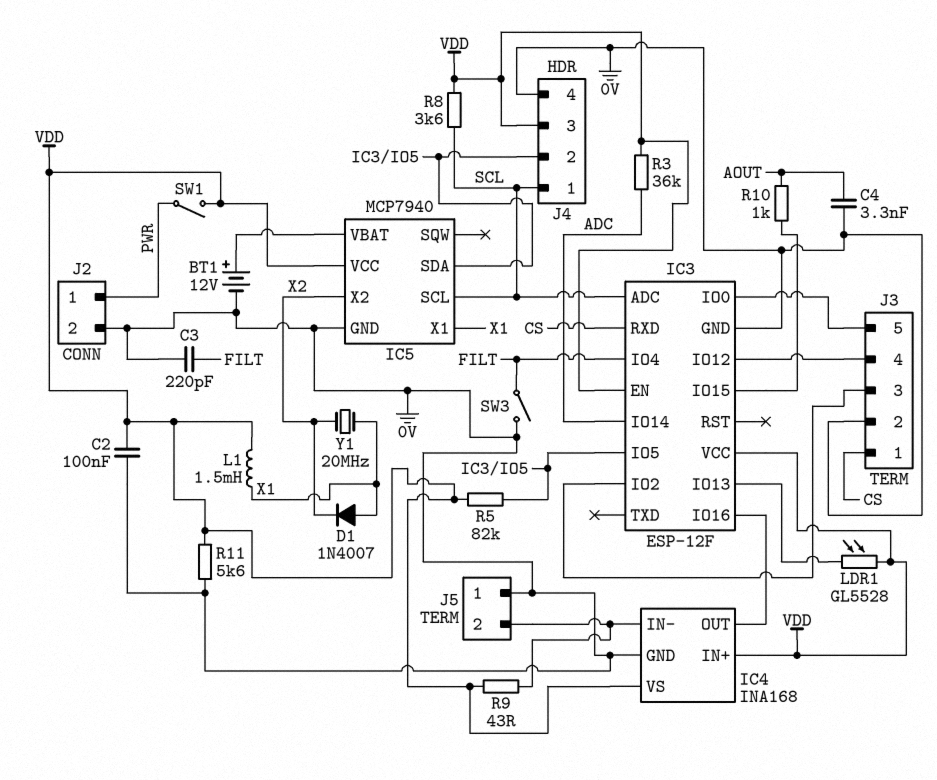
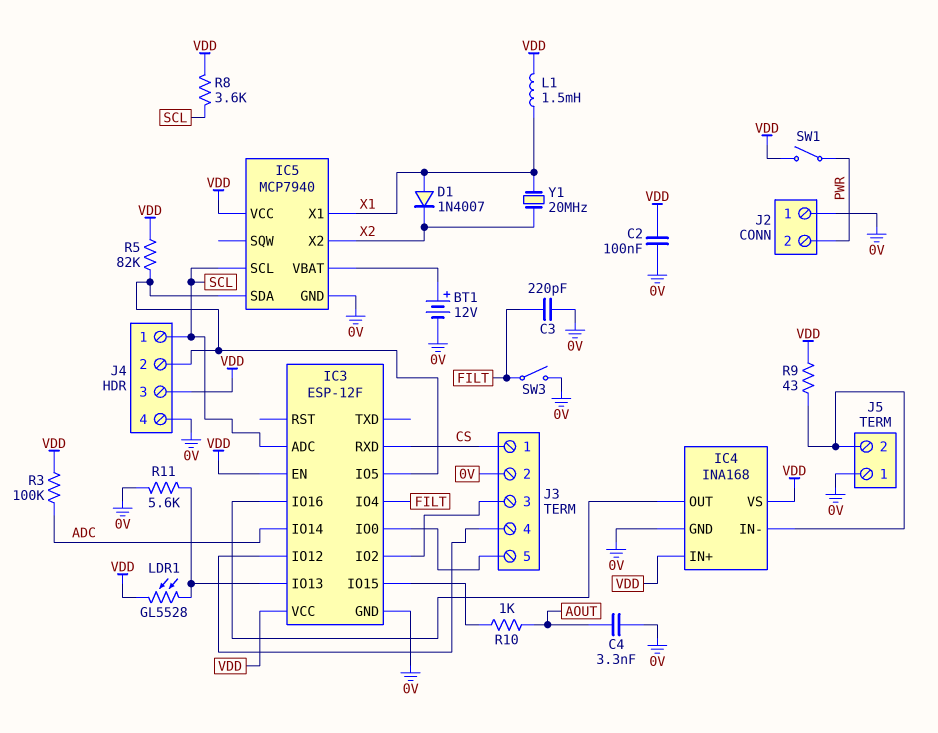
J2 pin 1: PWR -> 0V
J2 pin 2: 0V -> PWR
R3: 36k (ADC, VDD) -> 100k (ADC, VDD)
R11: 5.6k (0V, VDD) -> 5.6k (0V, IC3/IO13)

